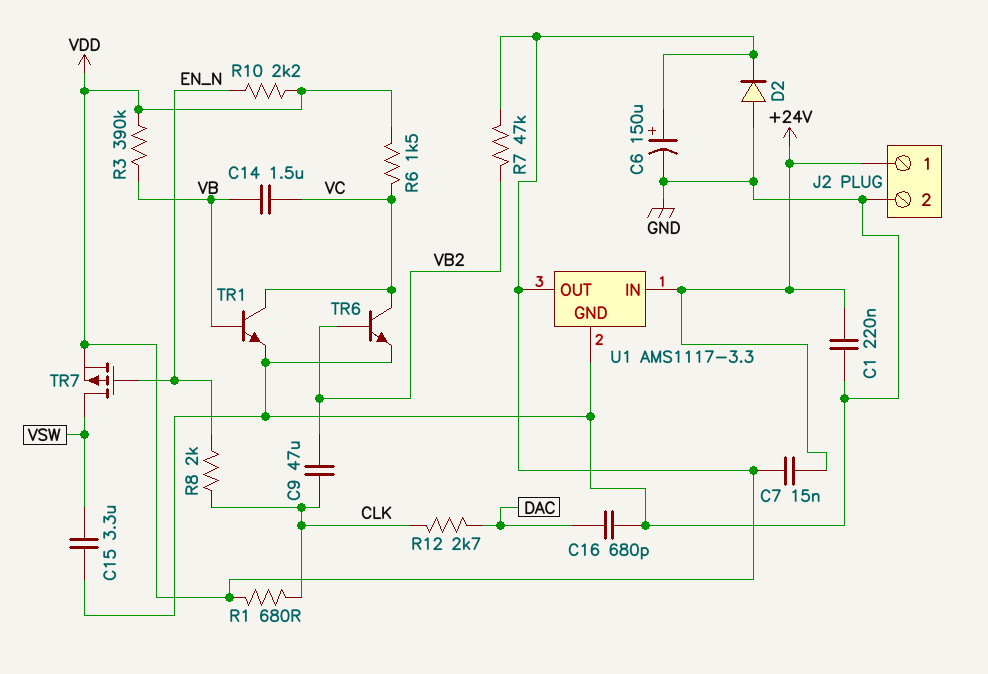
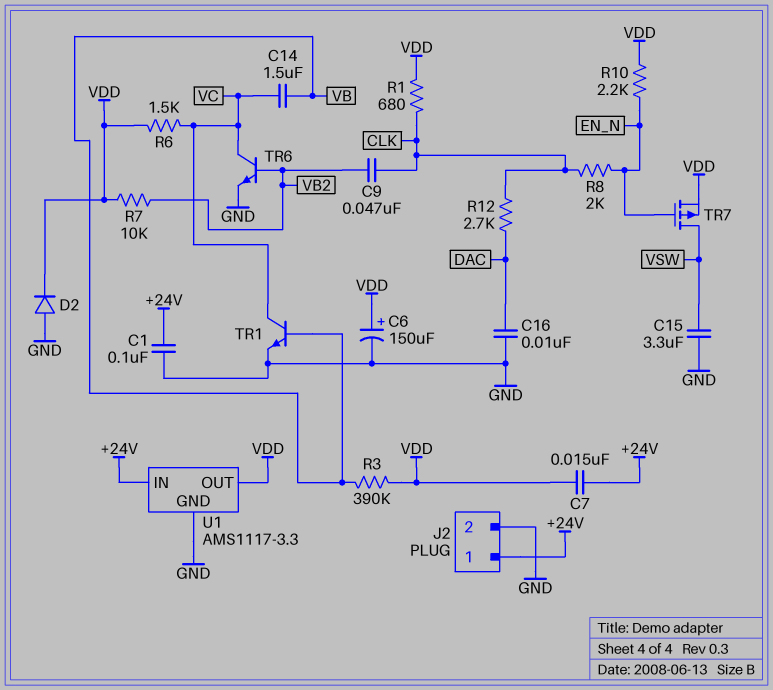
C1: 220nF (+24V, GND) -> 100nF (+24V, GND)
C9: 47uF (CLK, VB2) -> 47nF (CLK, VB2)
C16: 680pF (DAC, GND) -> 10nF (DAC, GND)
R7: 47k (VB2, VDD) -> 10k (VB2, VDD)

